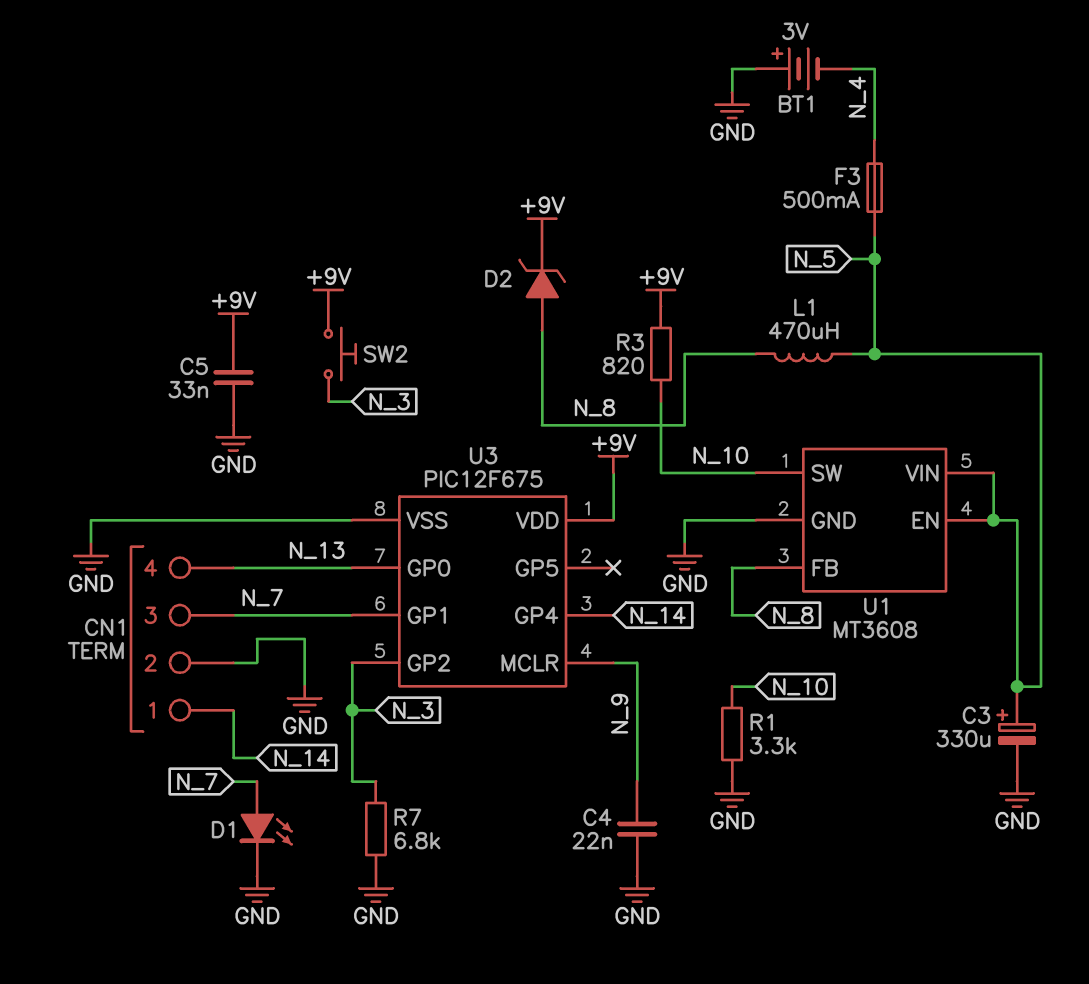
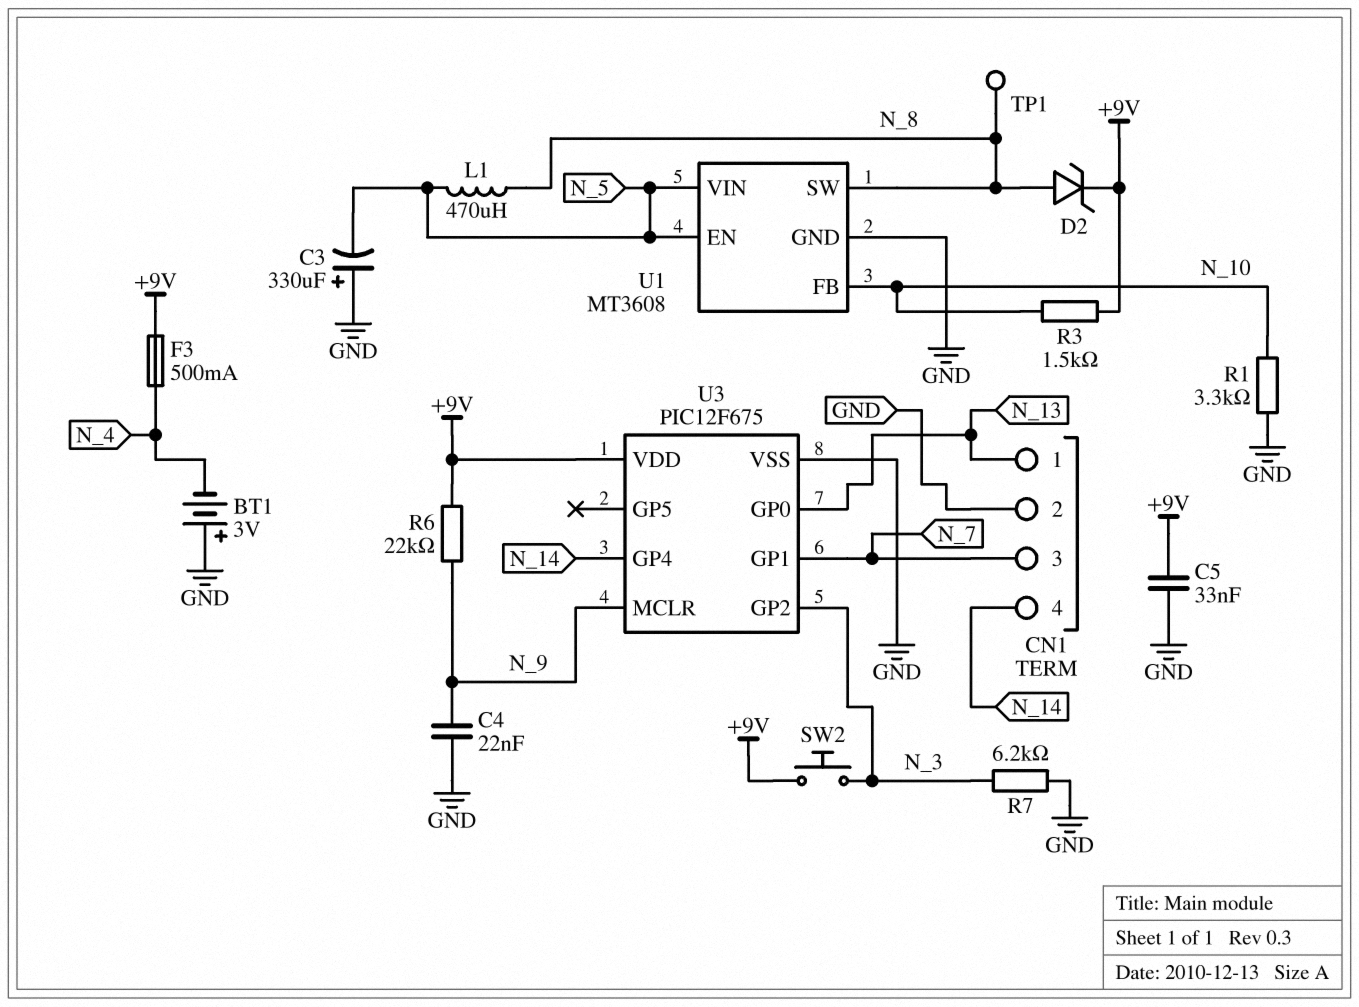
C3: 330uF (plus N_5, minus GND) -> 330uF (plus GND, minus N_5)
CN1 pin 1: N_14 -> N_13
CN1 pin 4: N_13 -> N_14
D1: LED (A N_7, K GND) -> none
F3: 500mA (N_4, N_5) -> 500mA (+9V, N_4)
R3: 820 (+9V, N_10) -> 1.5k (+9V, N_10)
R6: none -> 22k (+9V, N_9)
R7: 6.8k (GND, N_3) -> 6.2k (GND, N_3)
TP1: none -> test point (N_8)
U1 pin FB: N_8 -> N_10
U1 pin SW: N_10 -> N_8

